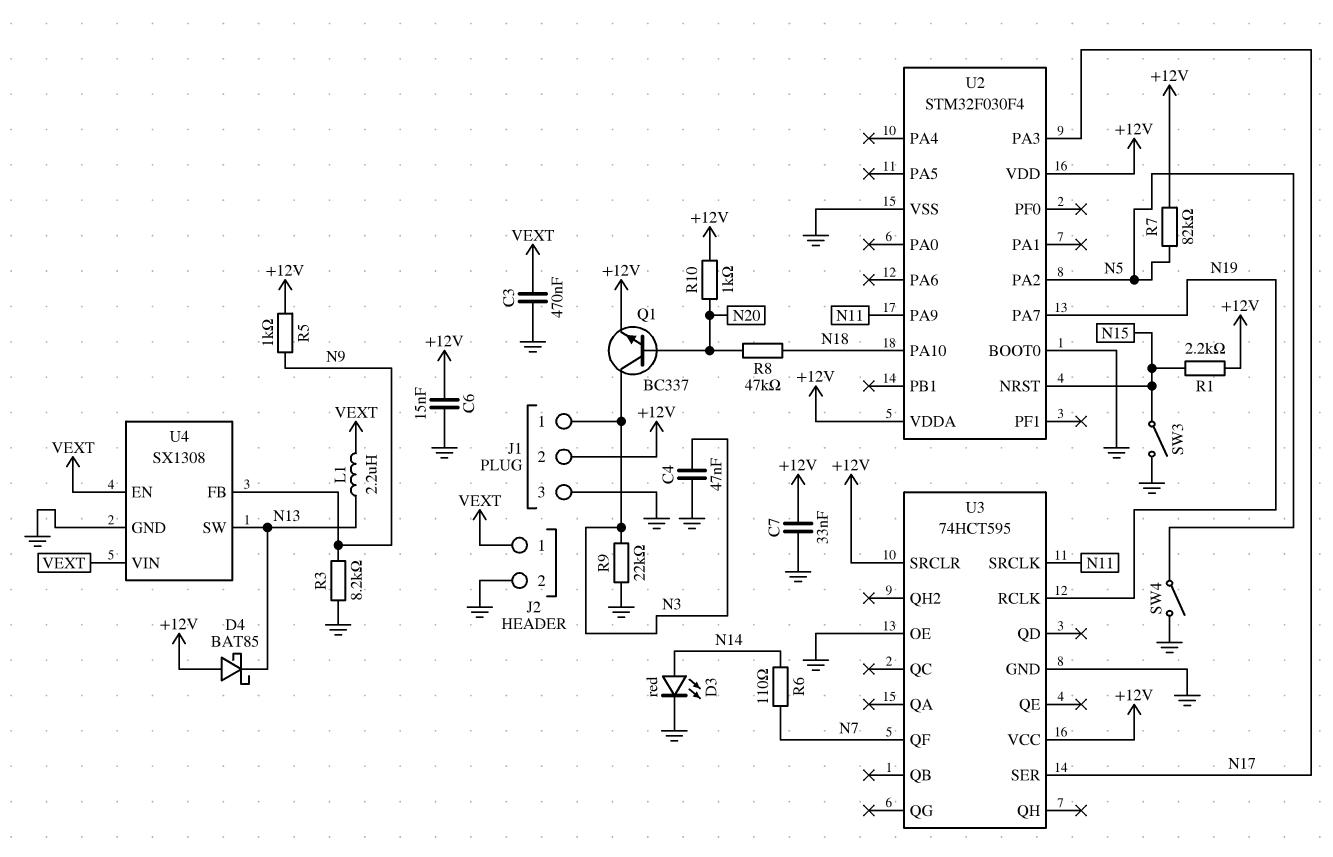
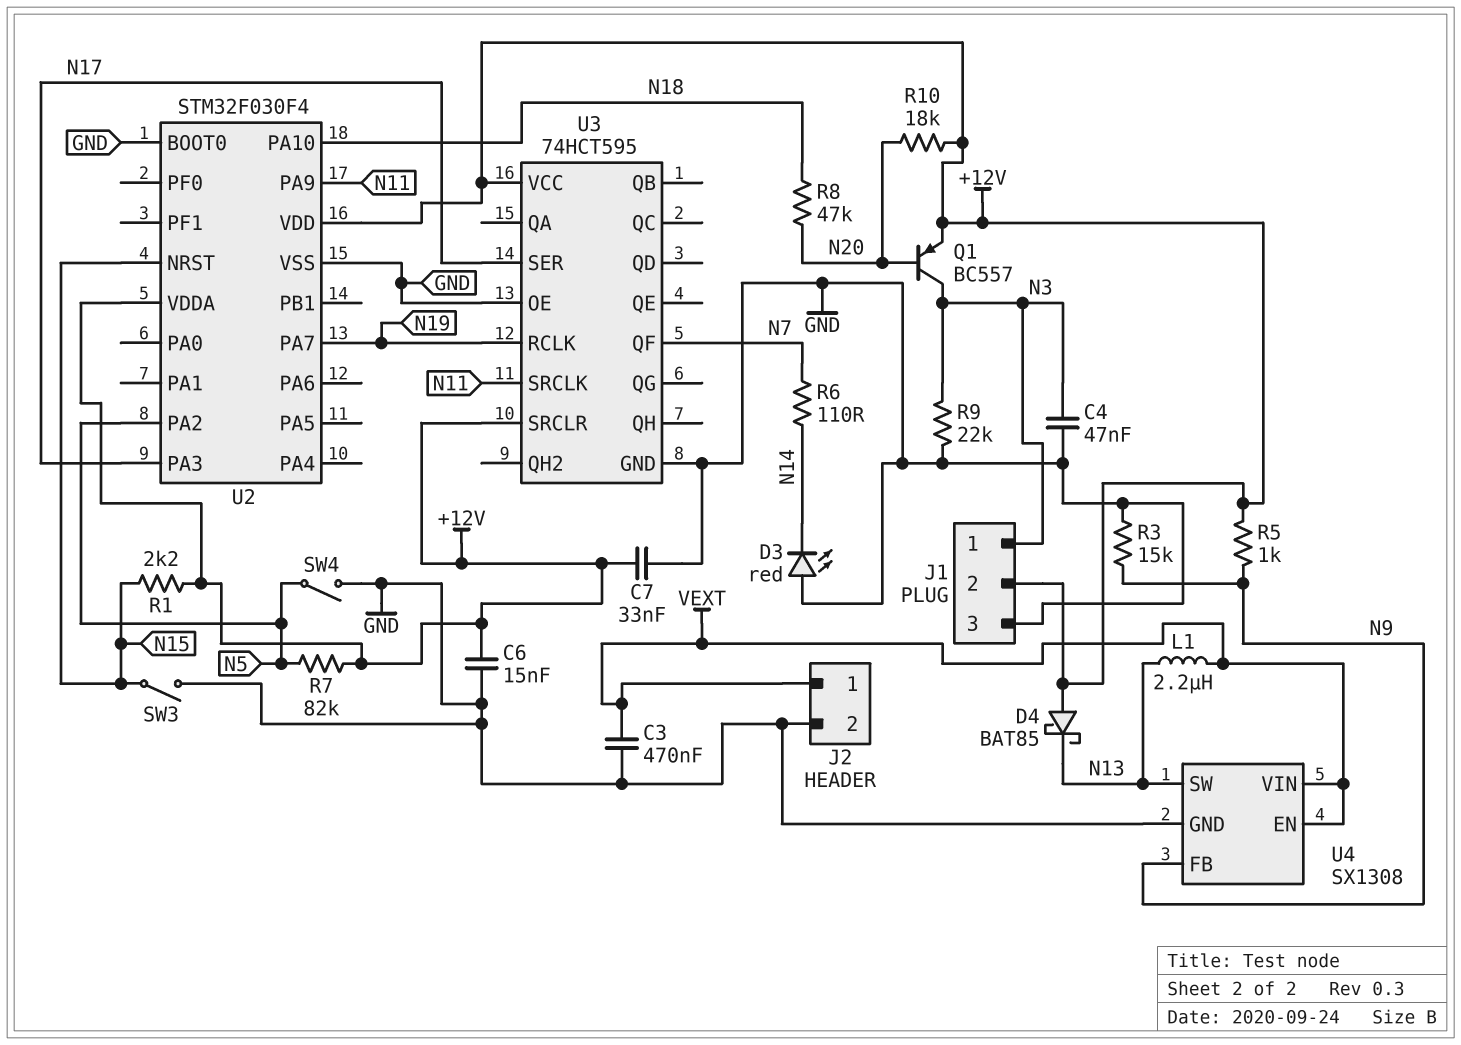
D3: LED red (A N14, K GND) -> LED red (A GND, K N14)
Q1: NPN BC337 (B N20, C N3, E +12V) -> PNP BC557 (B N20, C N3, E +12V)
R3: 8.2k (GND, N9) -> 15k (GND, N9)
R10: 1k (+12V, N20) -> 18k (+12V, N20)

